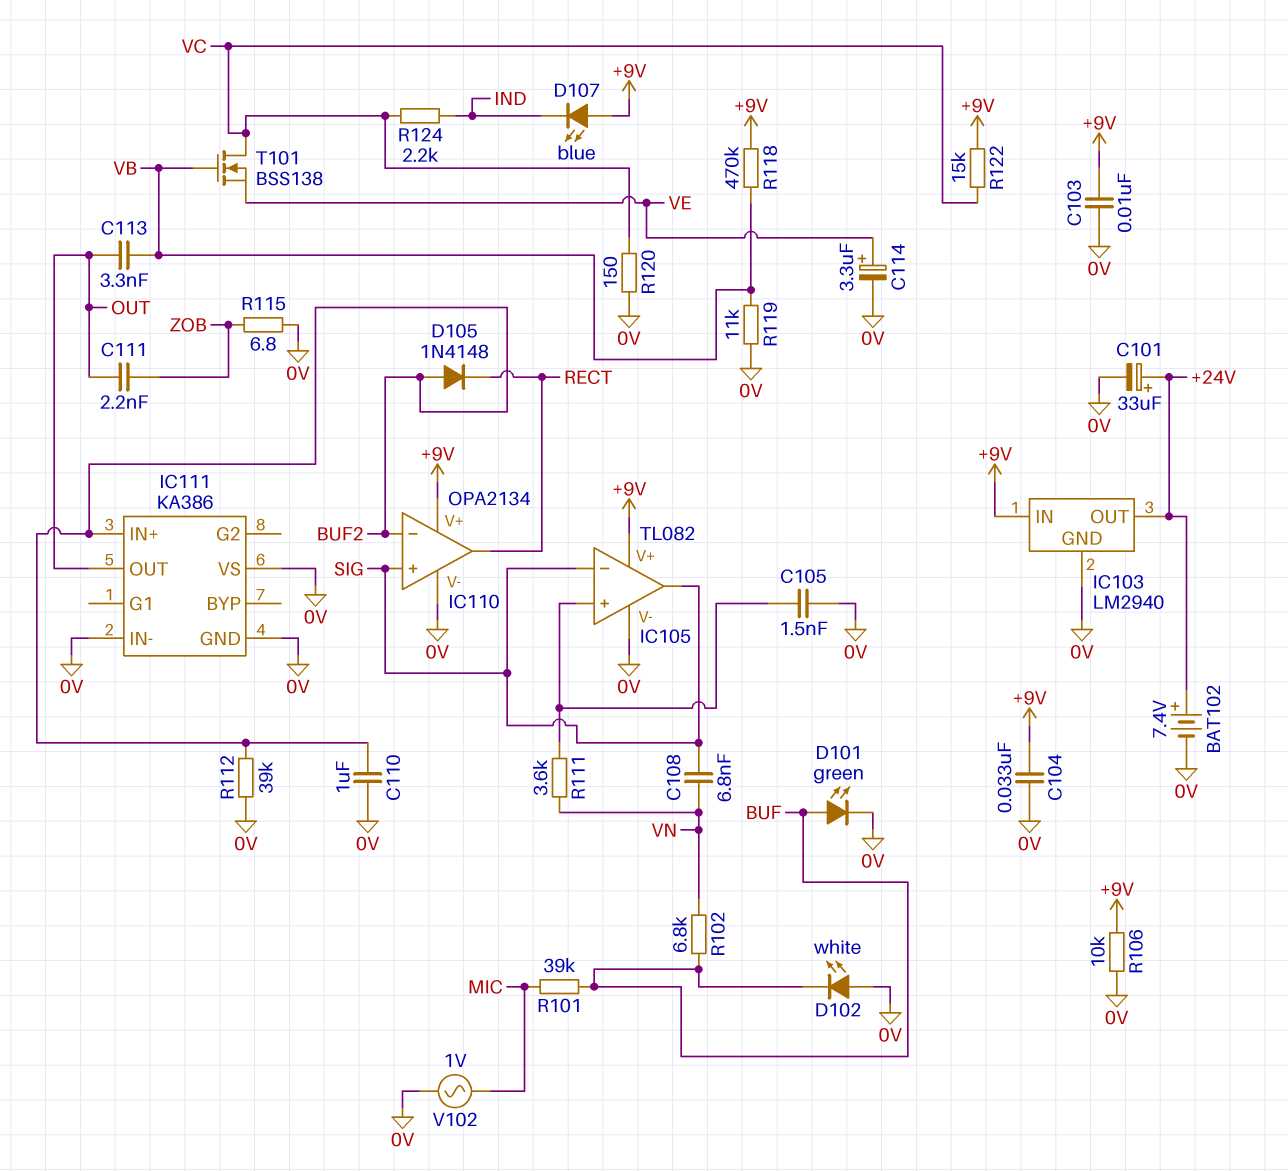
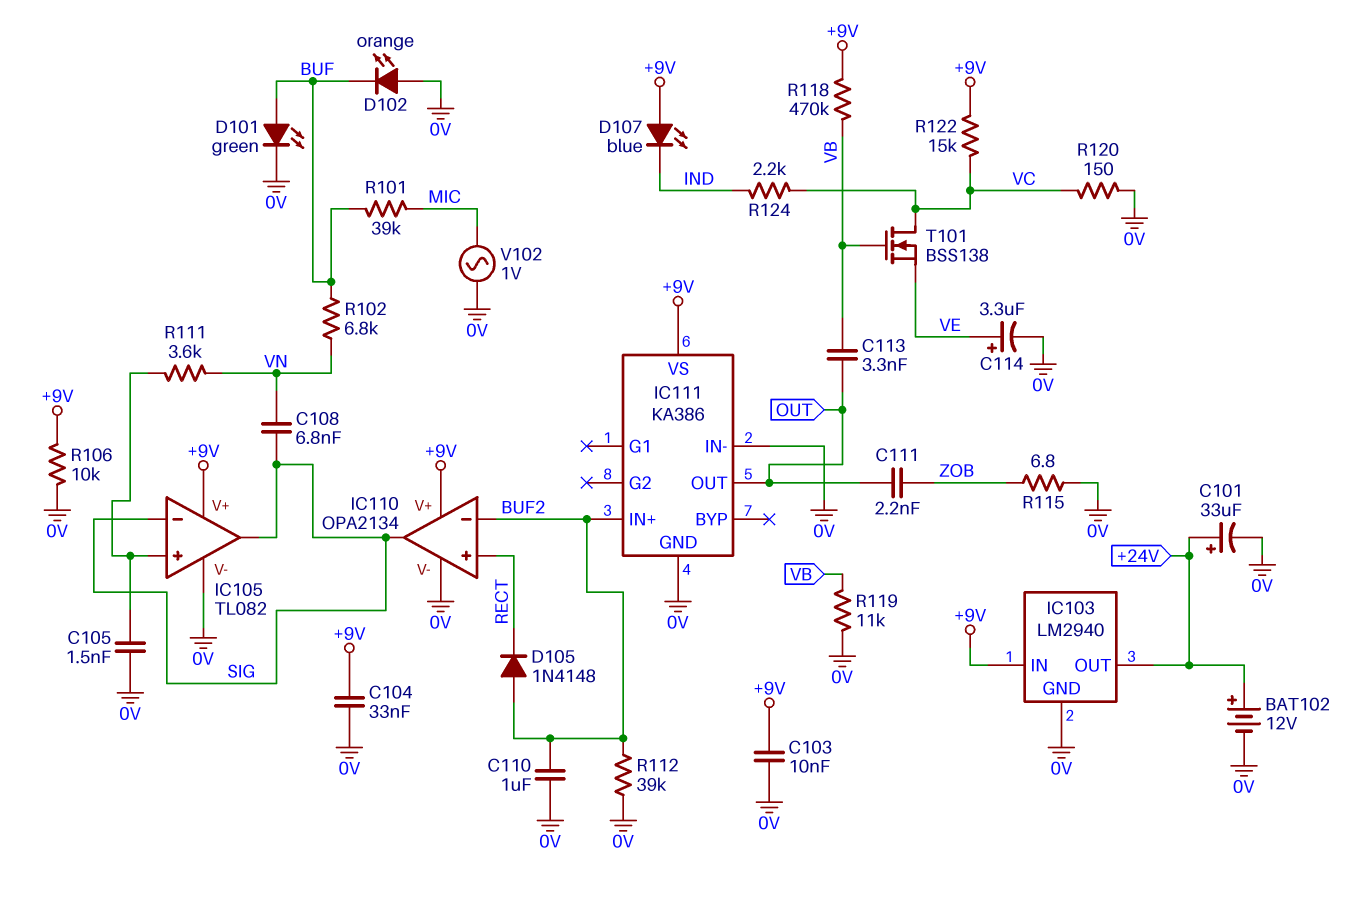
BAT102: 7.4V (plus +24V, minus 0V) -> 12V (plus +24V, minus 0V)
D102: LED white (A 0V, K BUF) -> LED orange (A 0V, K BUF)
IC110 pin in+: SIG -> RECT
IC110 pin out: RECT -> SIG
IC111 pin VS: 0V -> +9V

